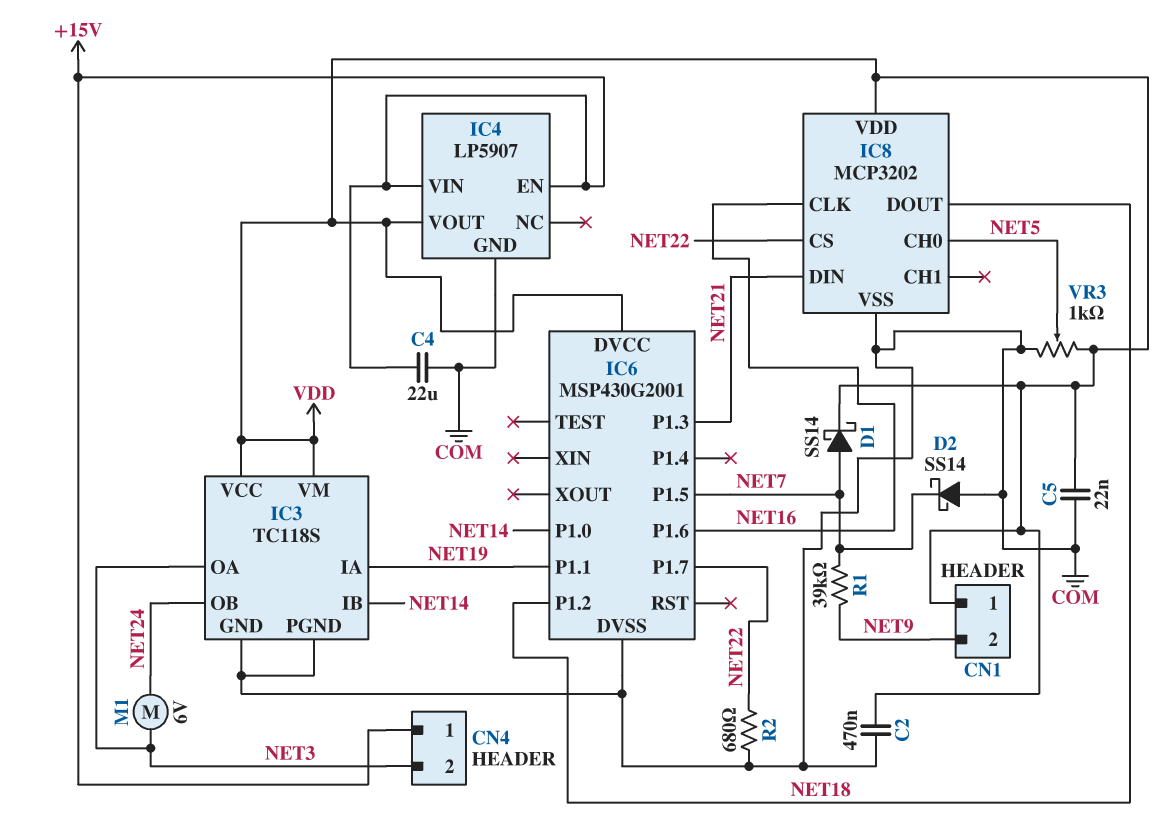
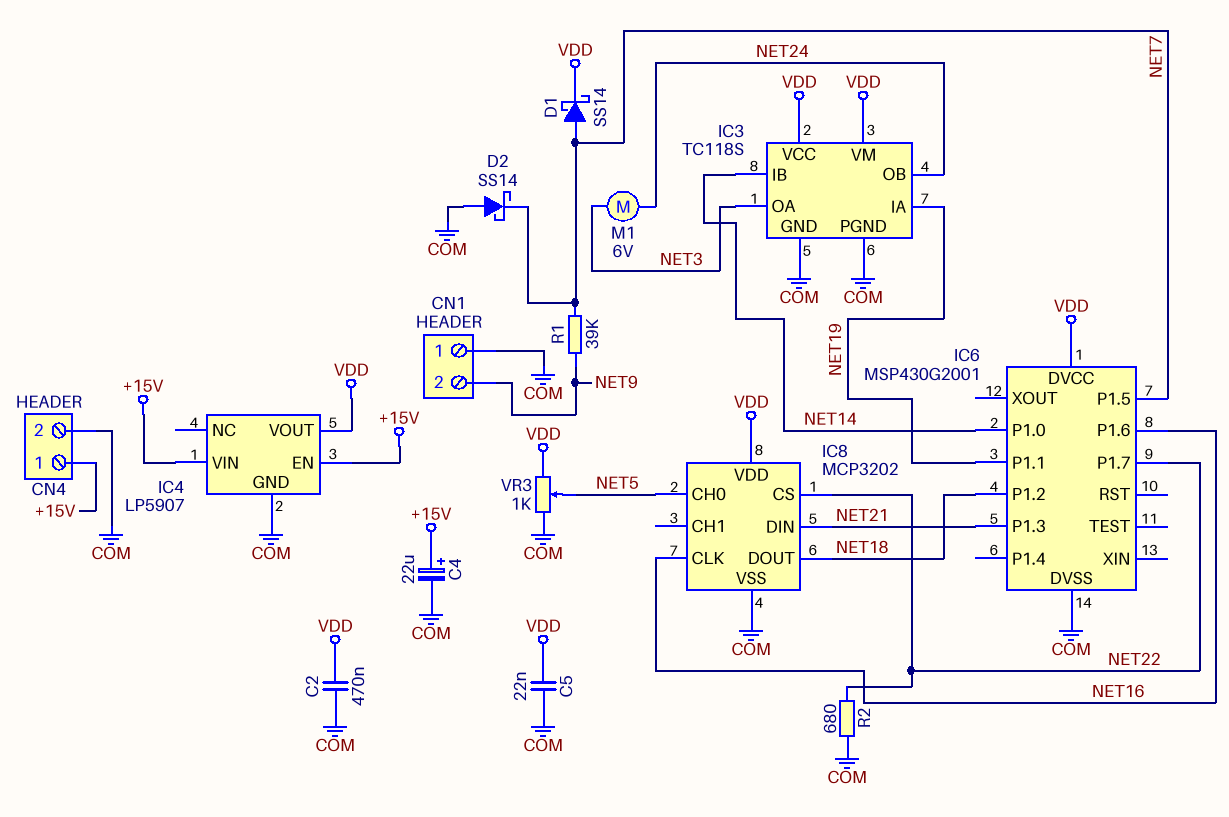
C4: 22uF (+15V, COM) -> 22uF (plus +15V, minus COM)
CN1 pin 1: VDD -> COM
CN4 pin 2: NET3 -> COM

